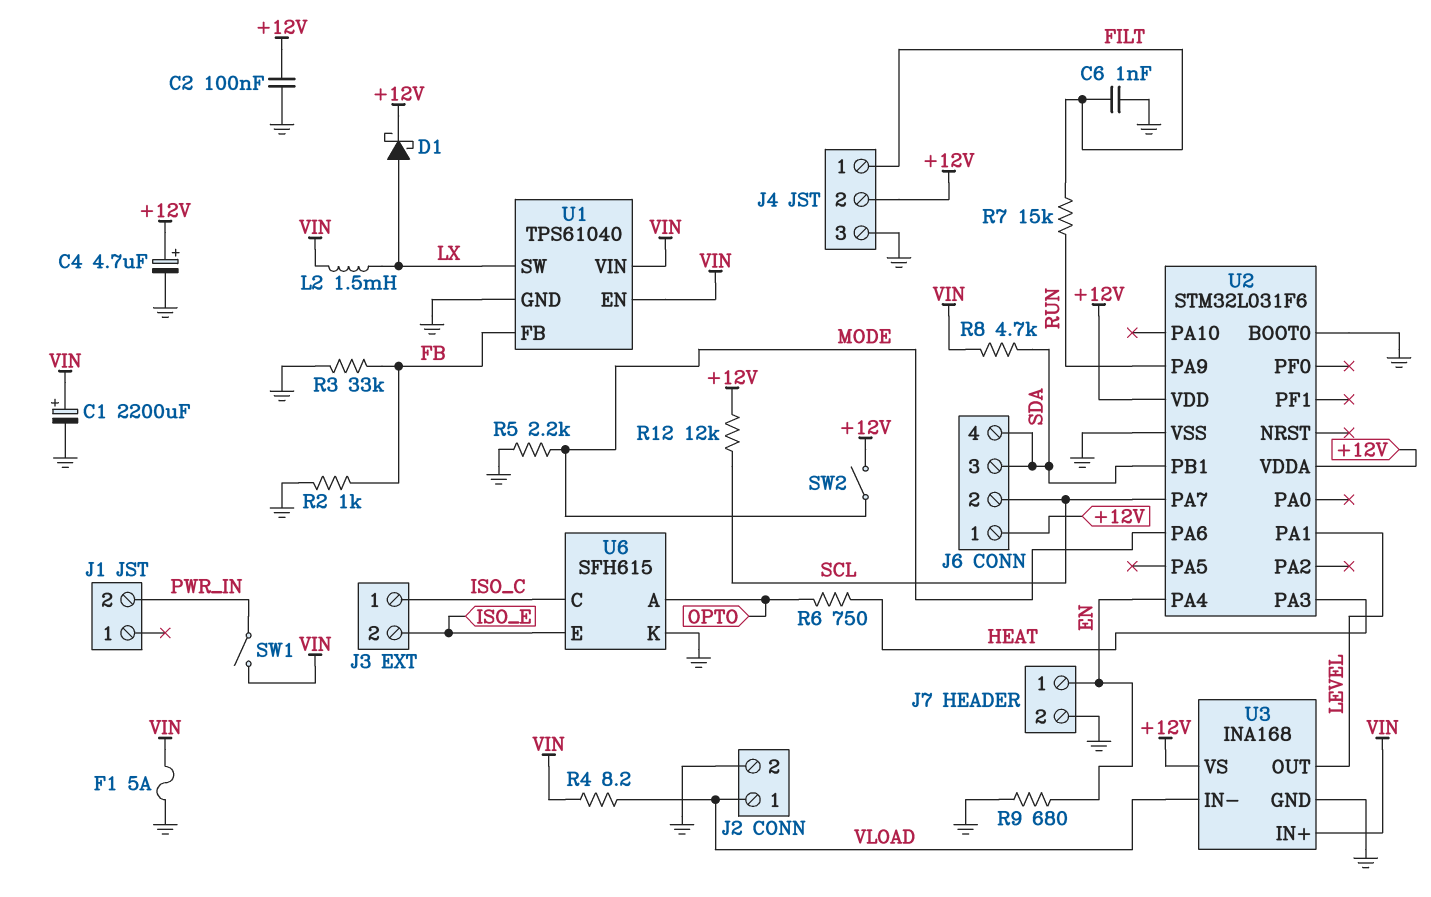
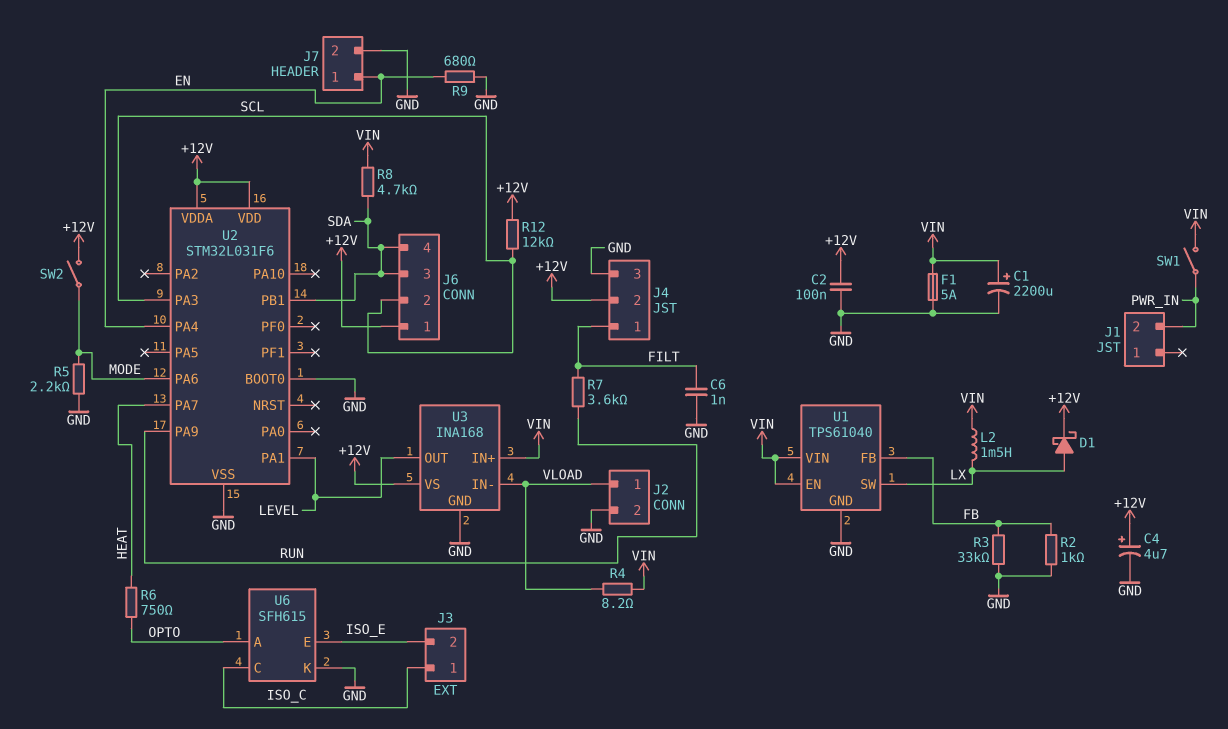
R7: 15k (FILT, RUN) -> 3.6k (FILT, RUN)
U2 pin PA3: HEAT -> SCL
U2 pin PA7: SCL -> HEAT

